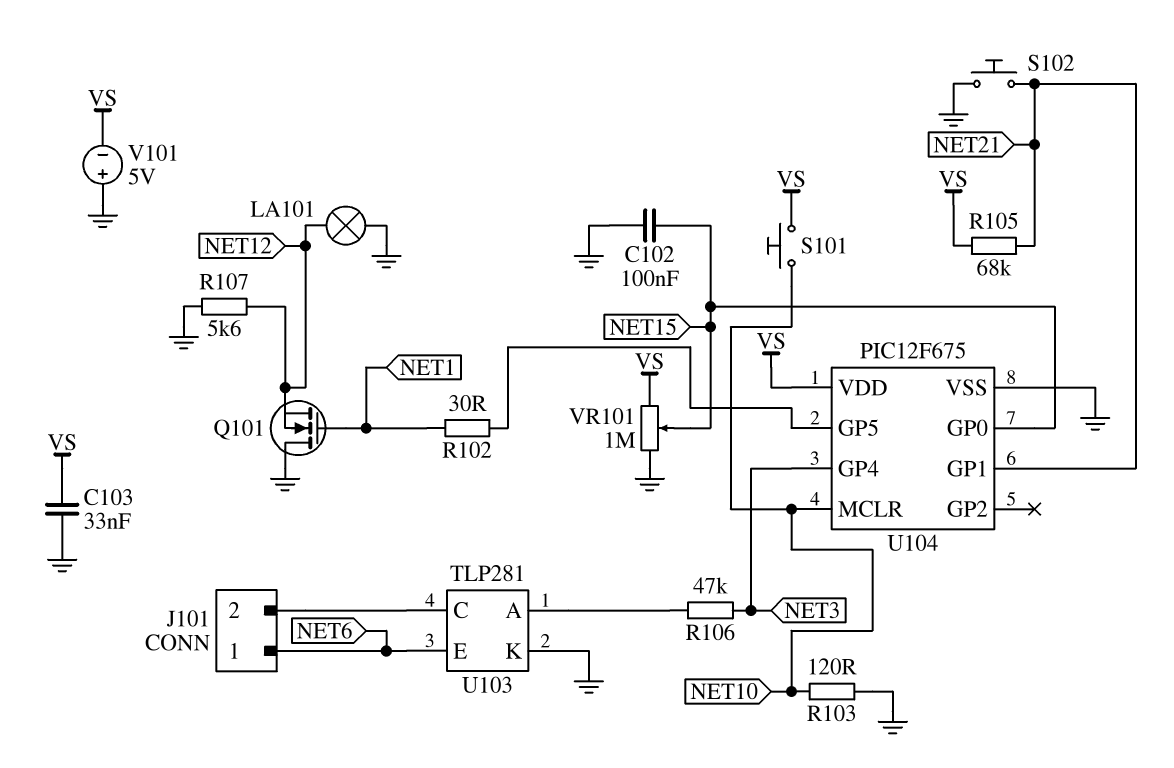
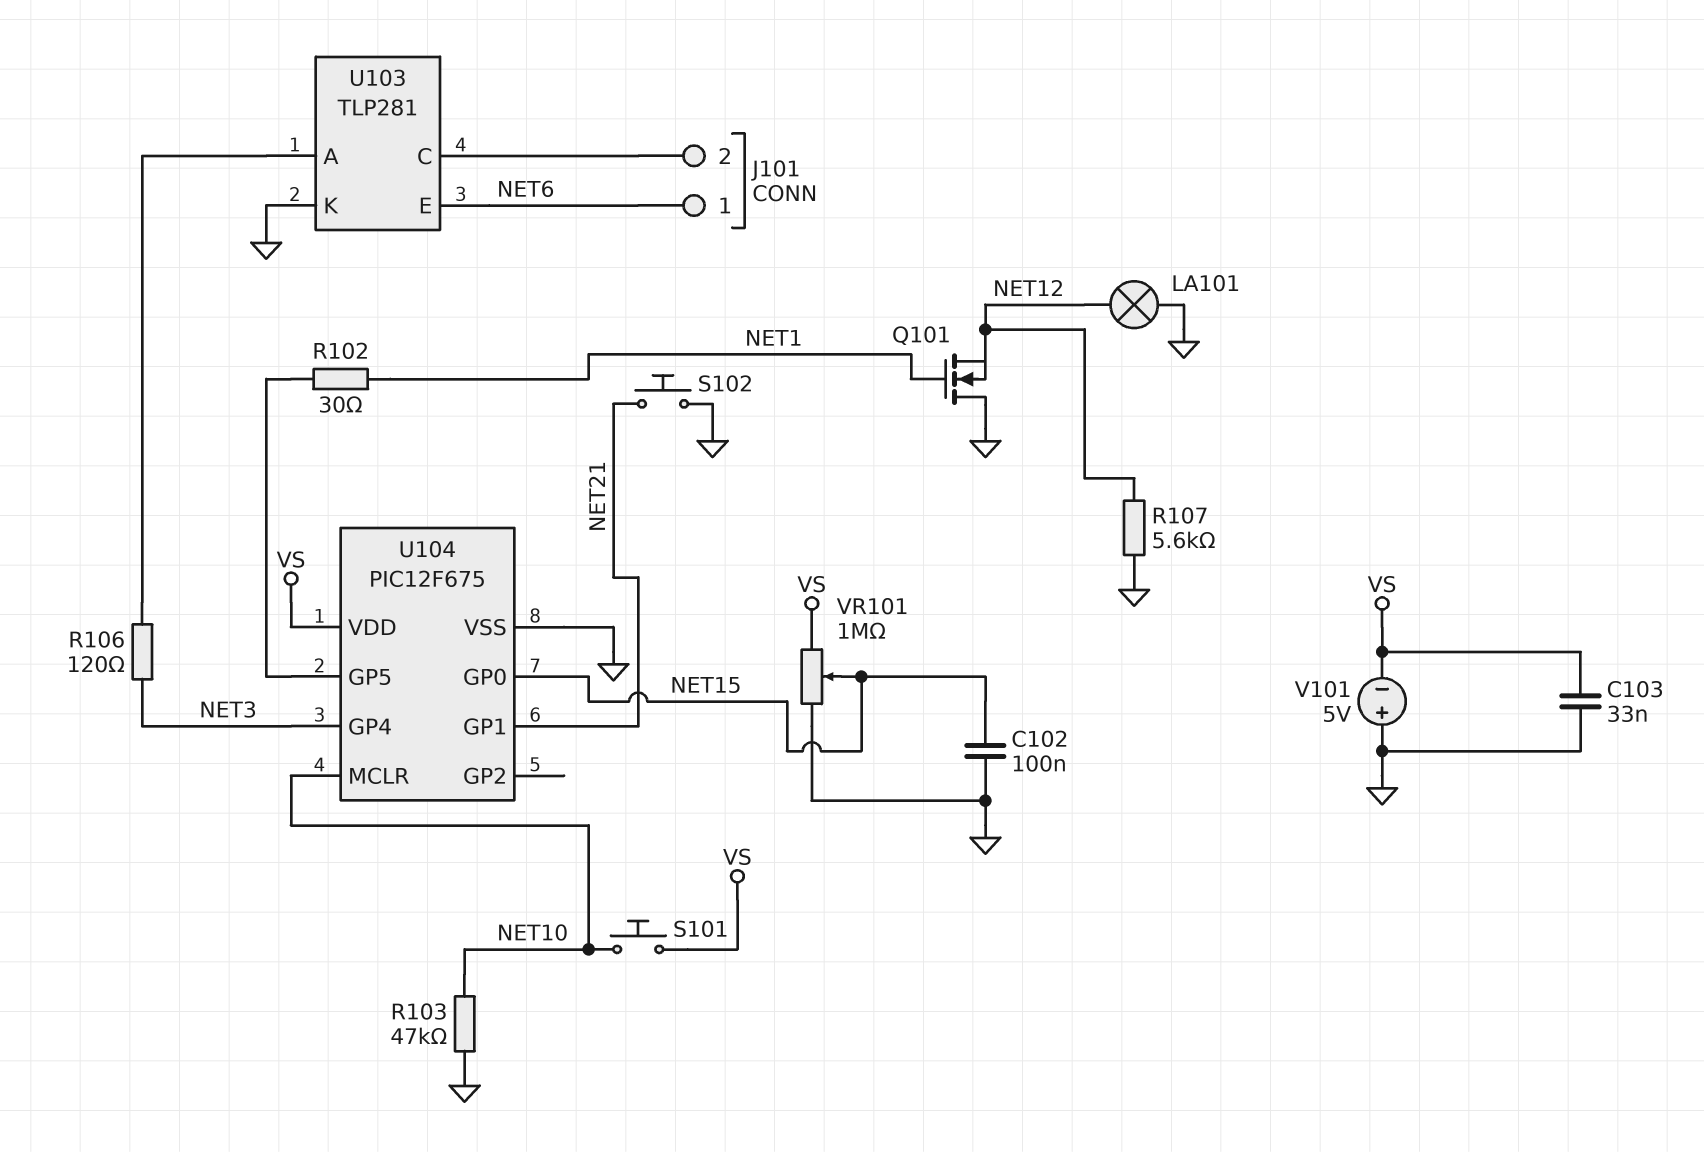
R103: 120 (GND, NET10) -> 47k (GND, NET10)
R105: 68k (NET21, VS) -> none
R106: 47k (NET3, U103/A) -> 120 (NET3, U103/A)

